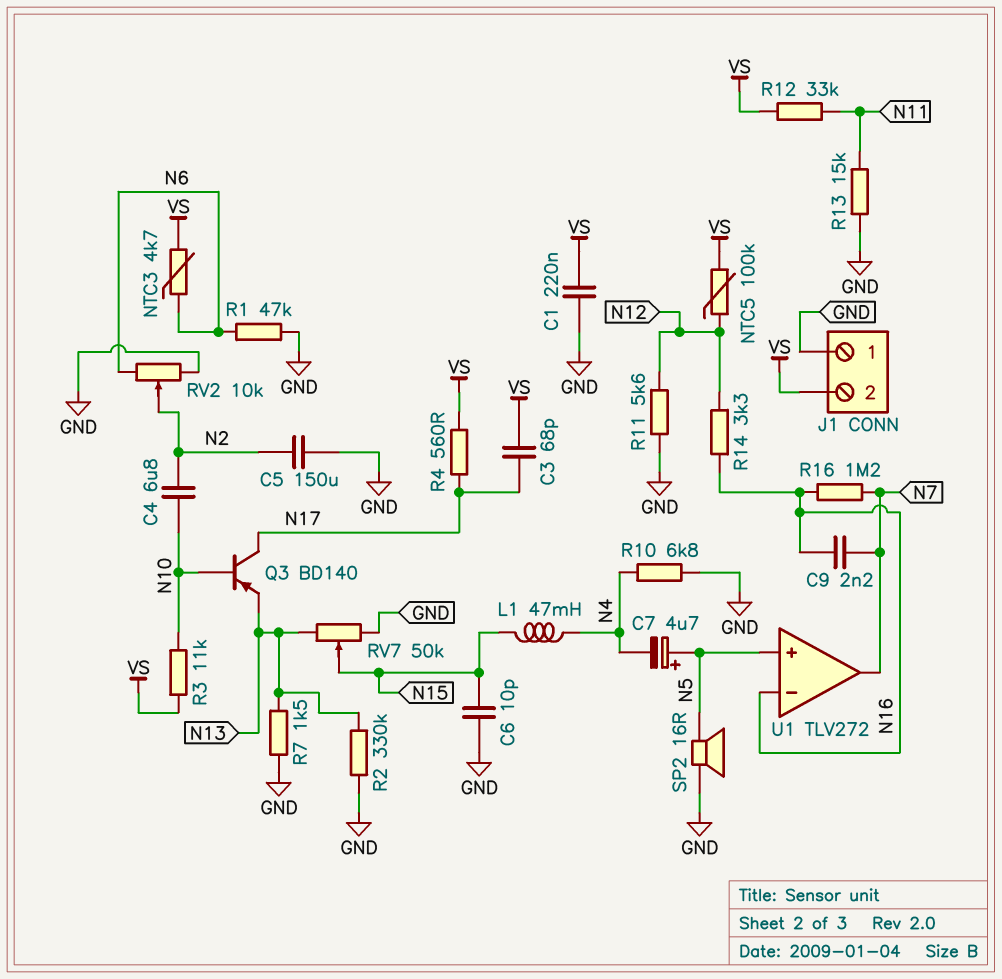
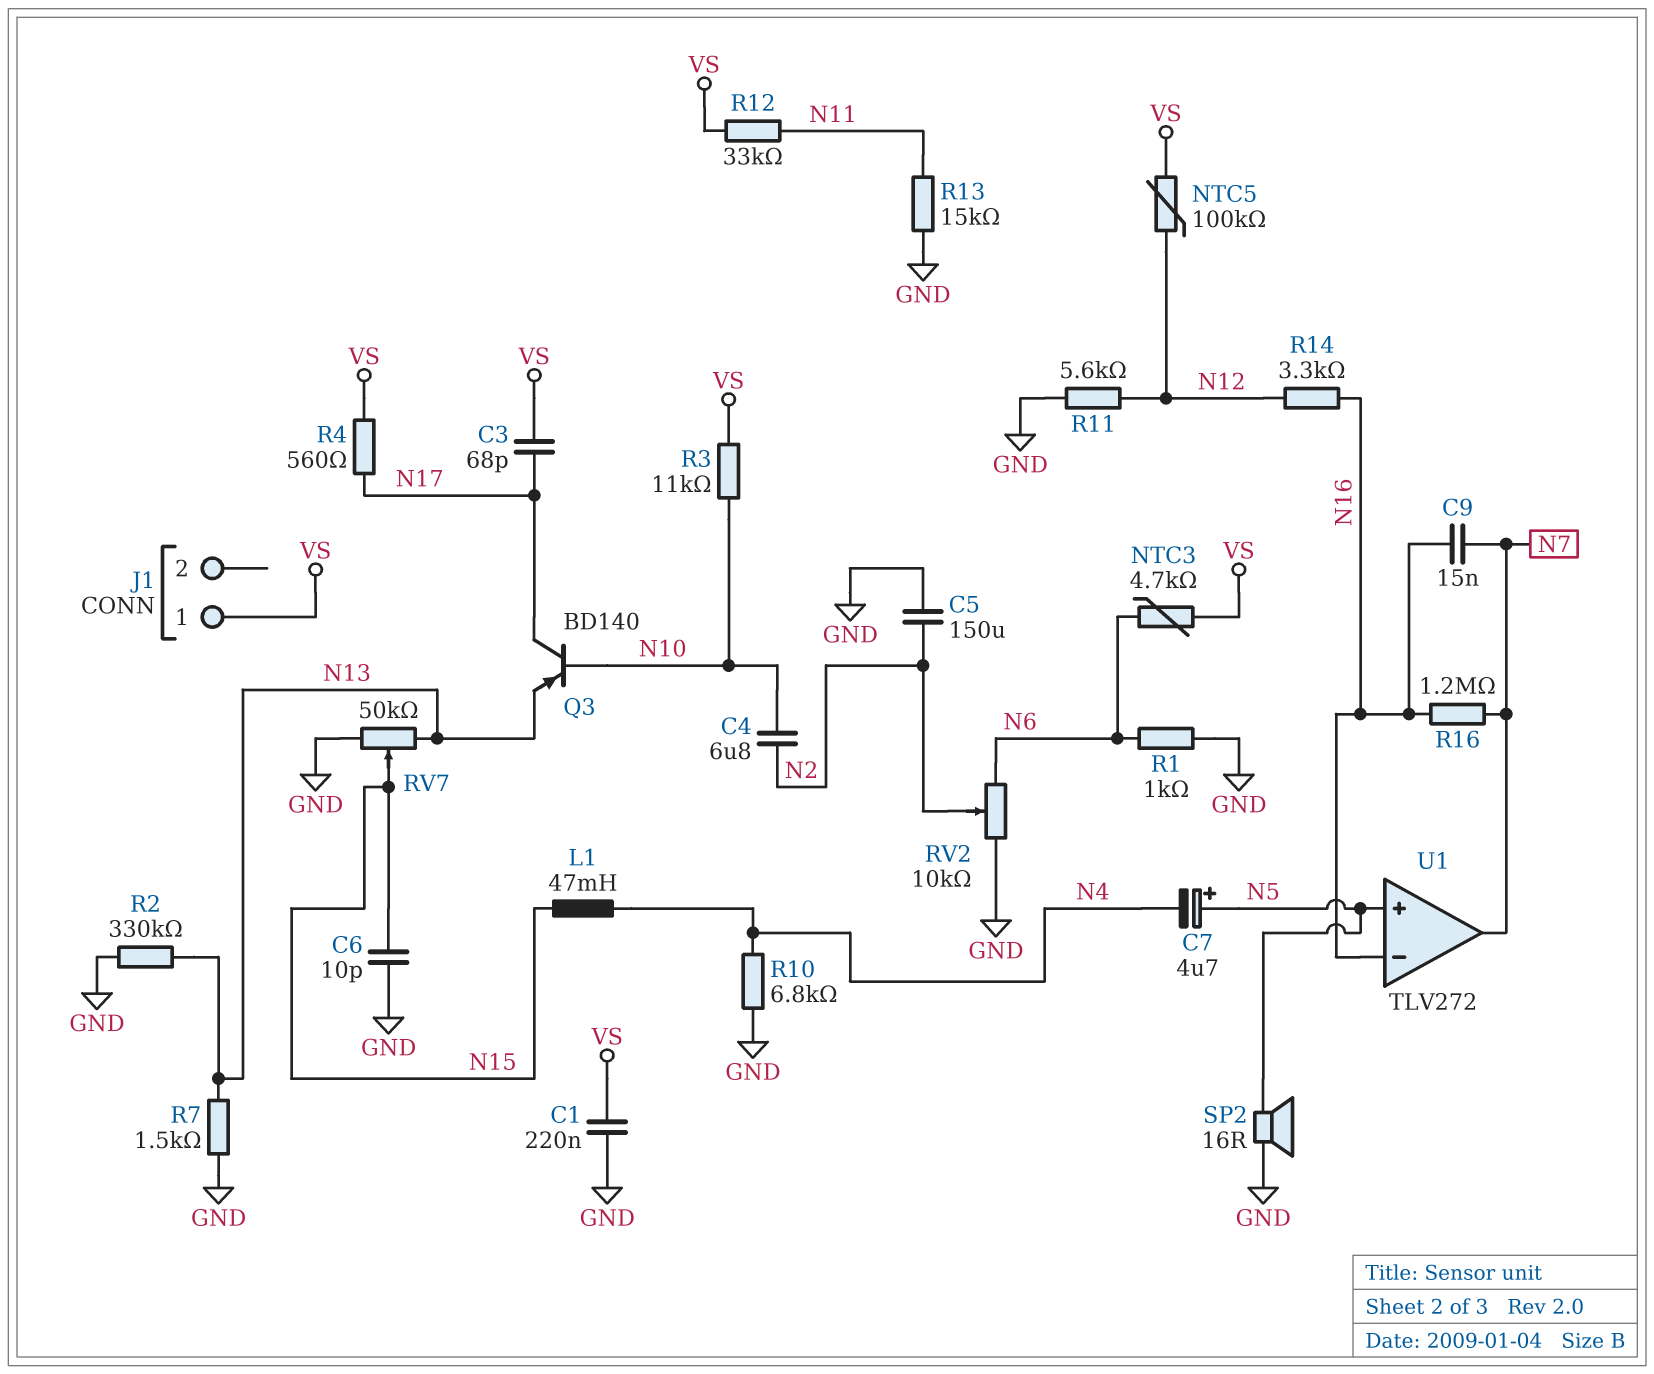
C9: 2.2nF (N7, N16) -> 15nF (N7, N16)
J1 pin 1: GND -> VS
J1 pin 2: VS -> none
R1: 47k (GND, N6) -> 1k (GND, N6)

